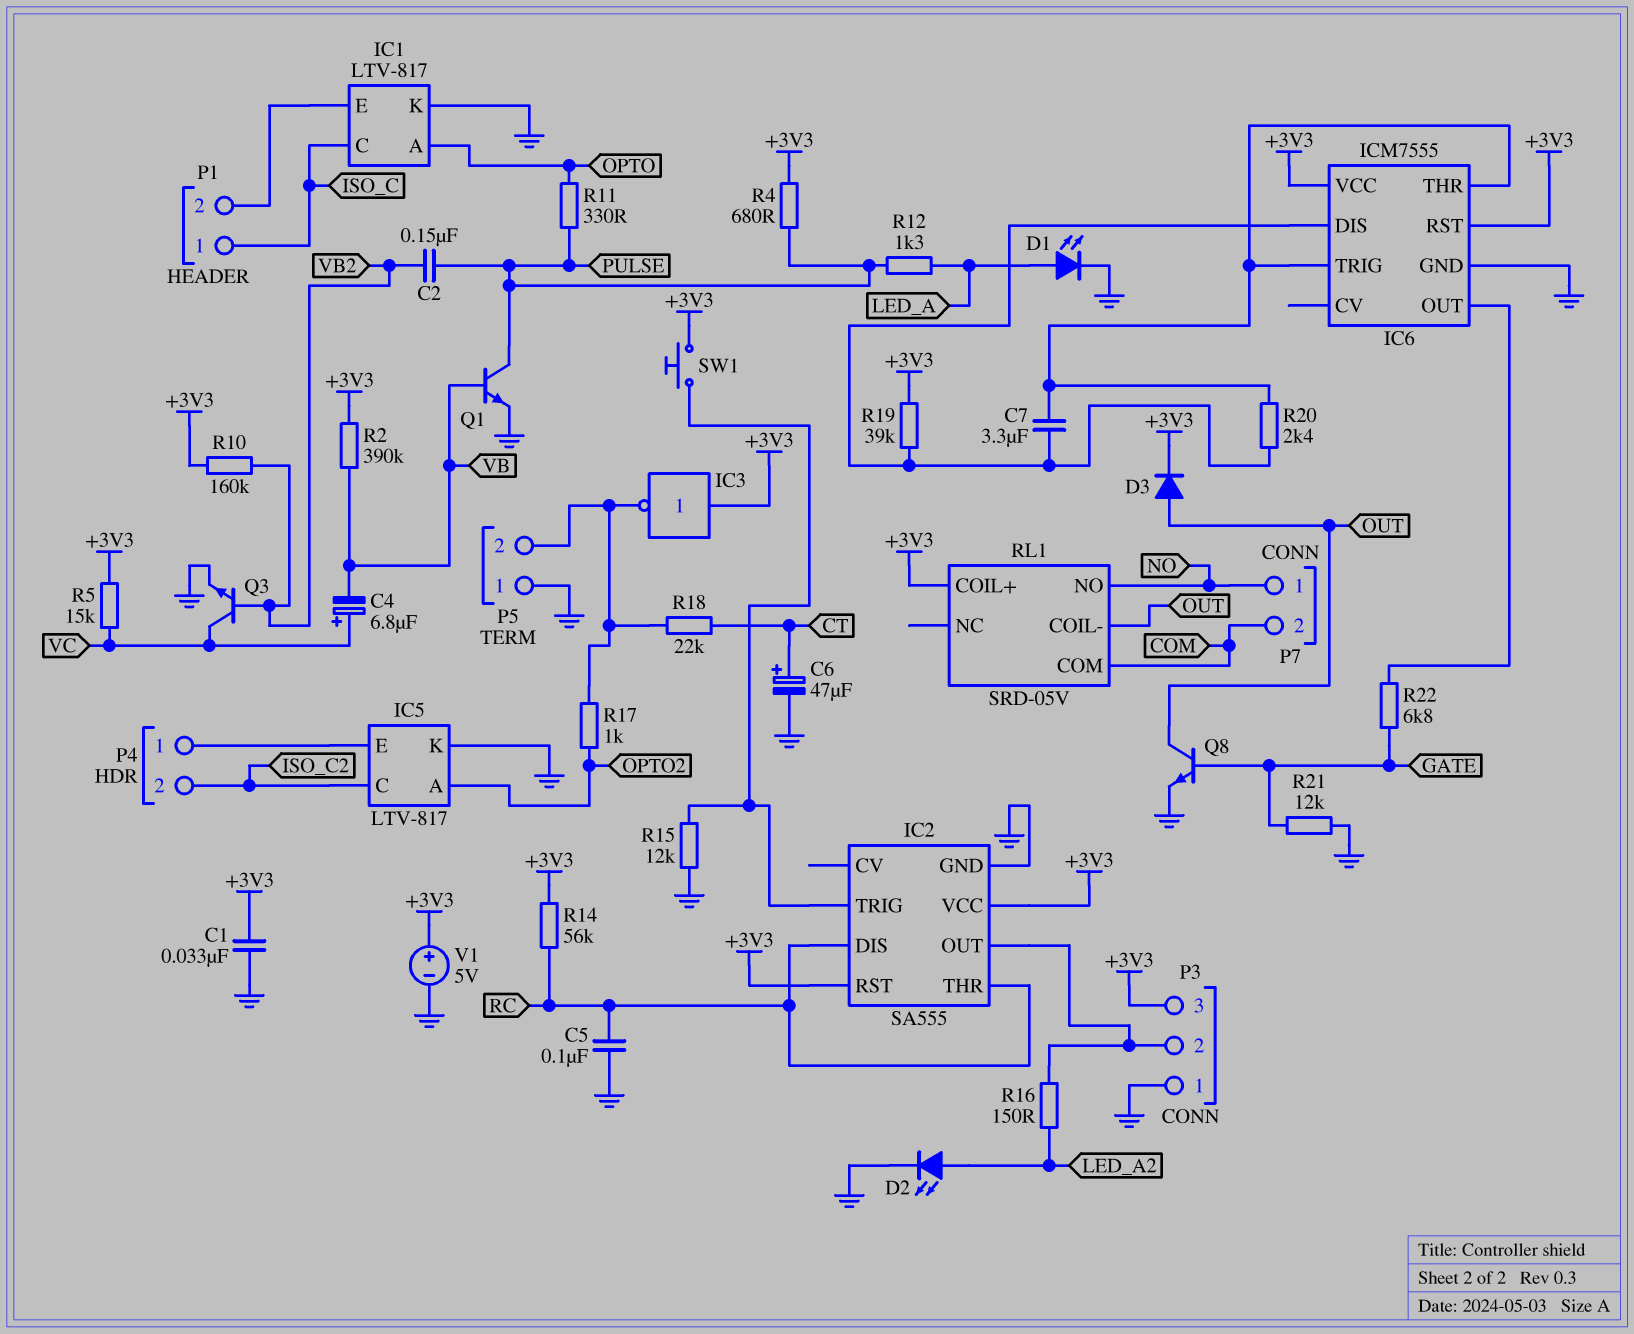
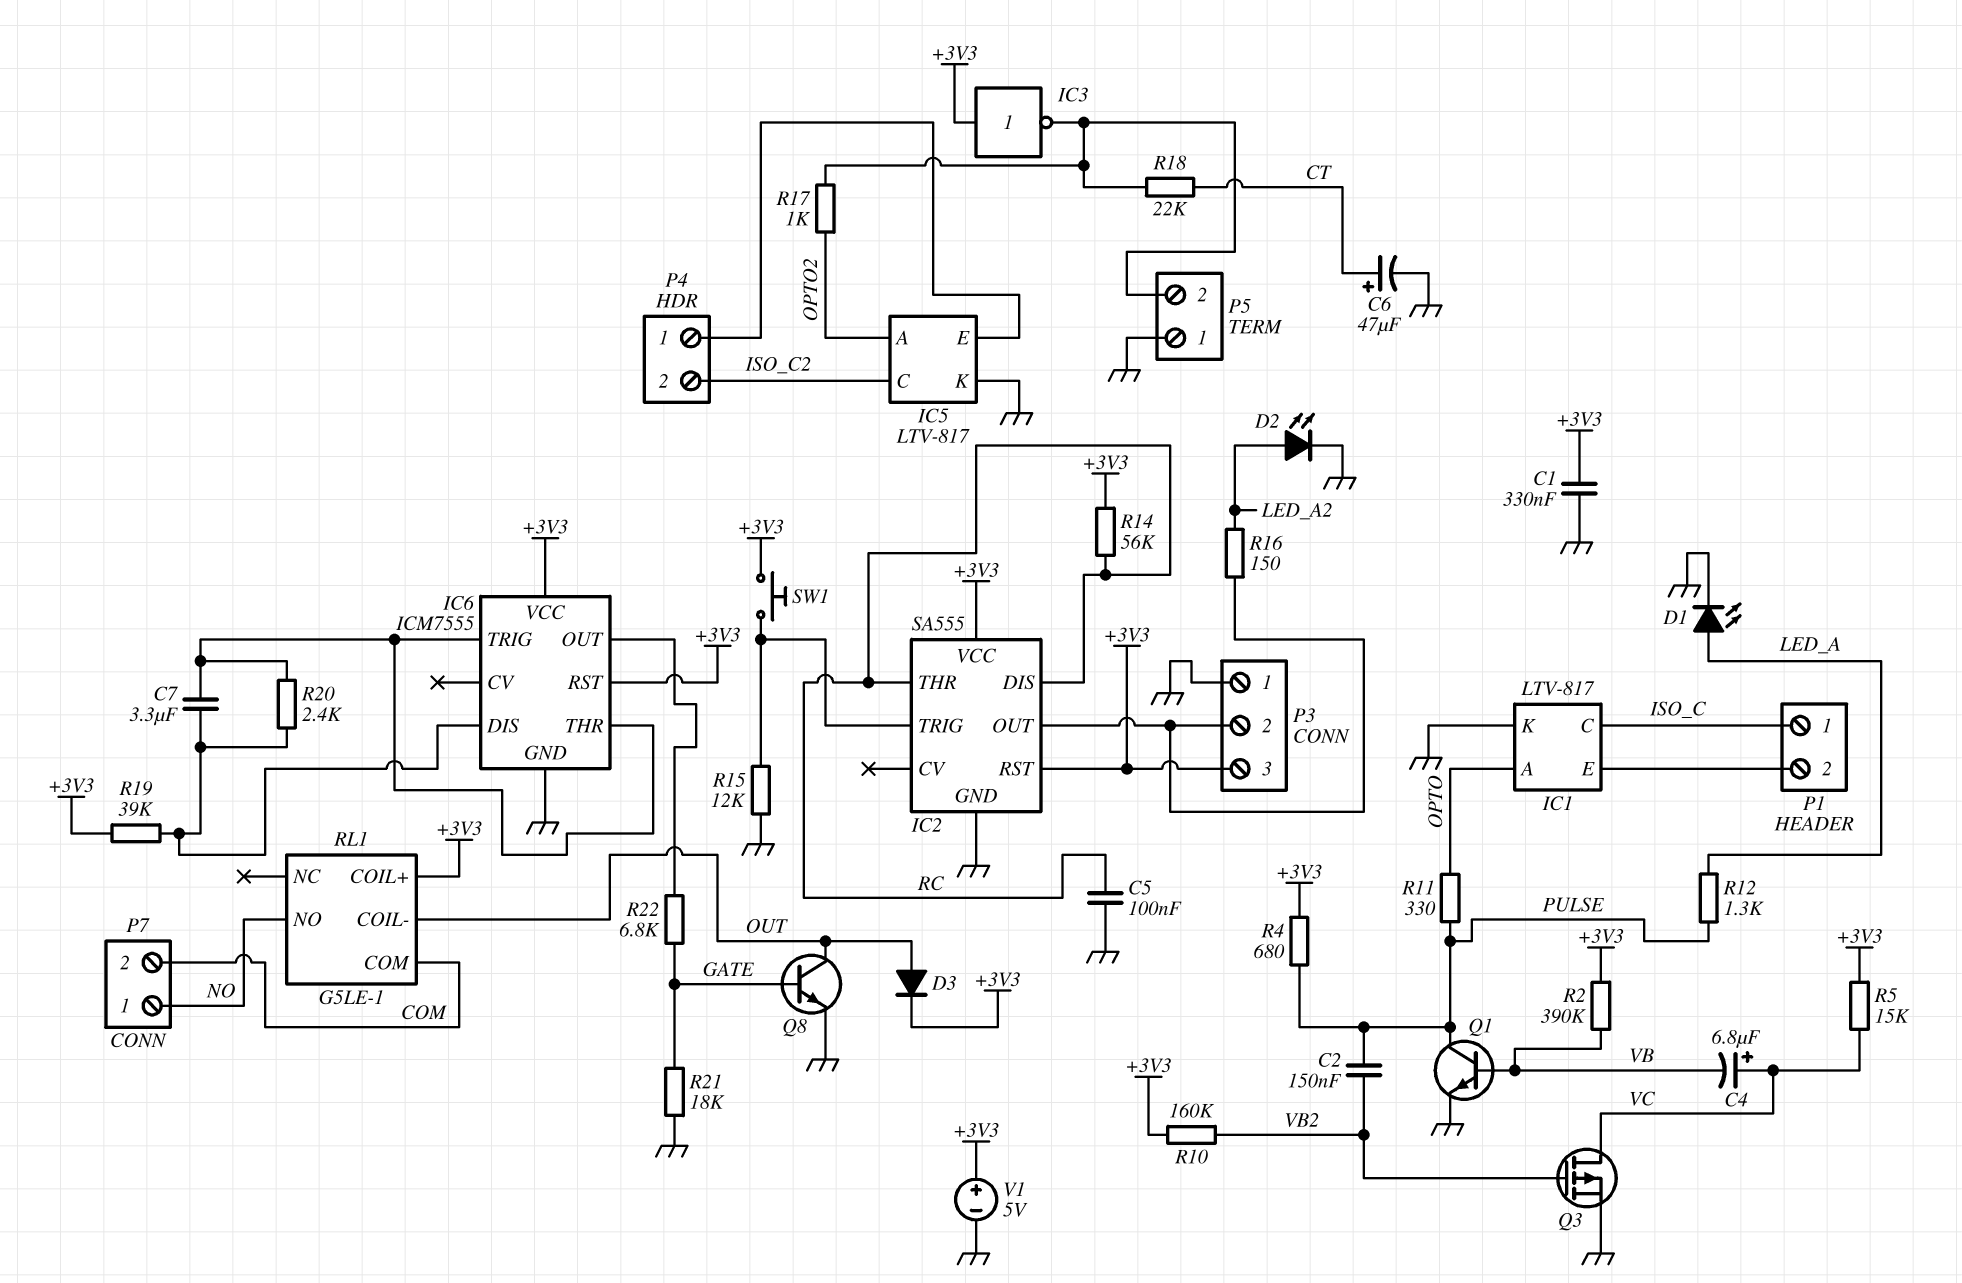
C1: 33nF (+3V3, GND) -> 330nF (+3V3, GND)
Q3: NPN (B VB2, C VC, E GND) -> PMOS (G VB2, D VC, S GND)
R21: 12k (GATE, GND) -> 18k (GATE, GND)
RL1: SRD-05V -> G5LE-1

